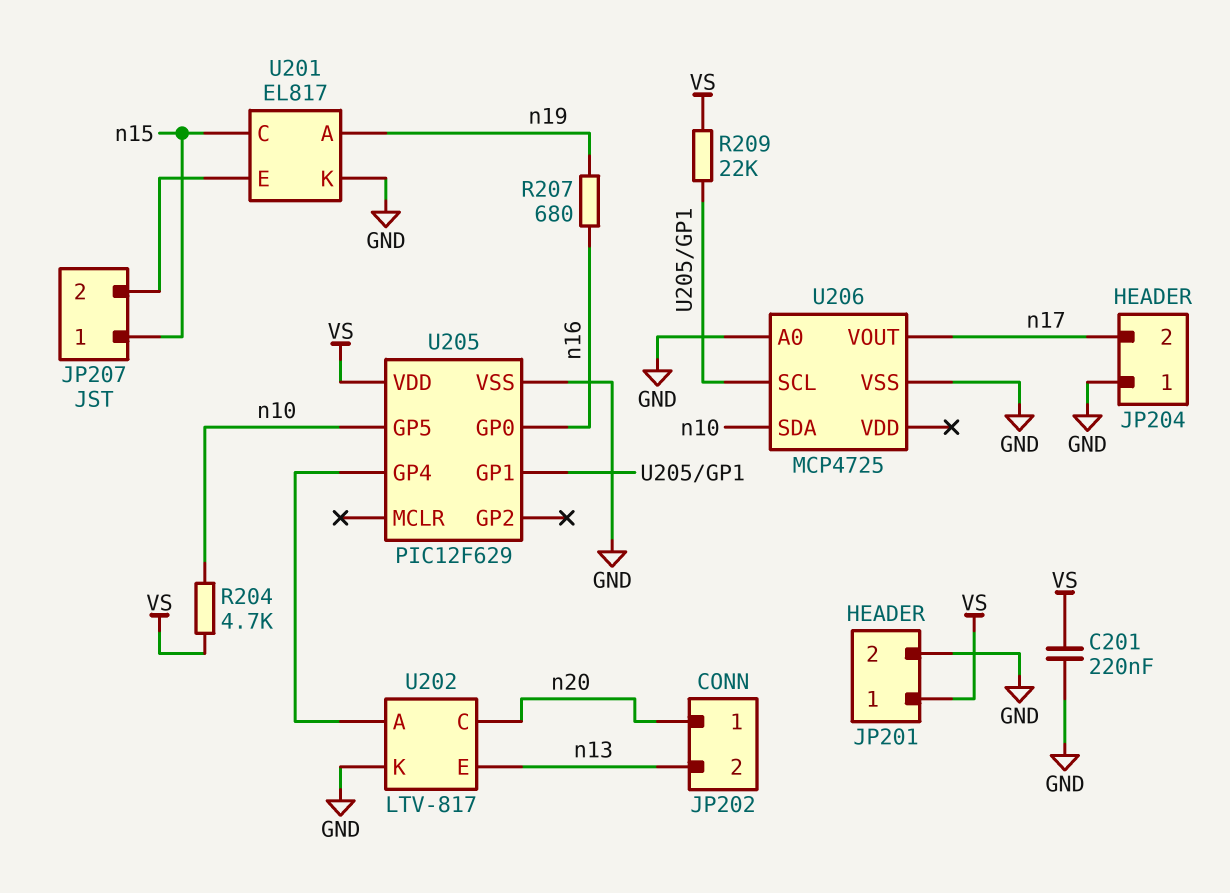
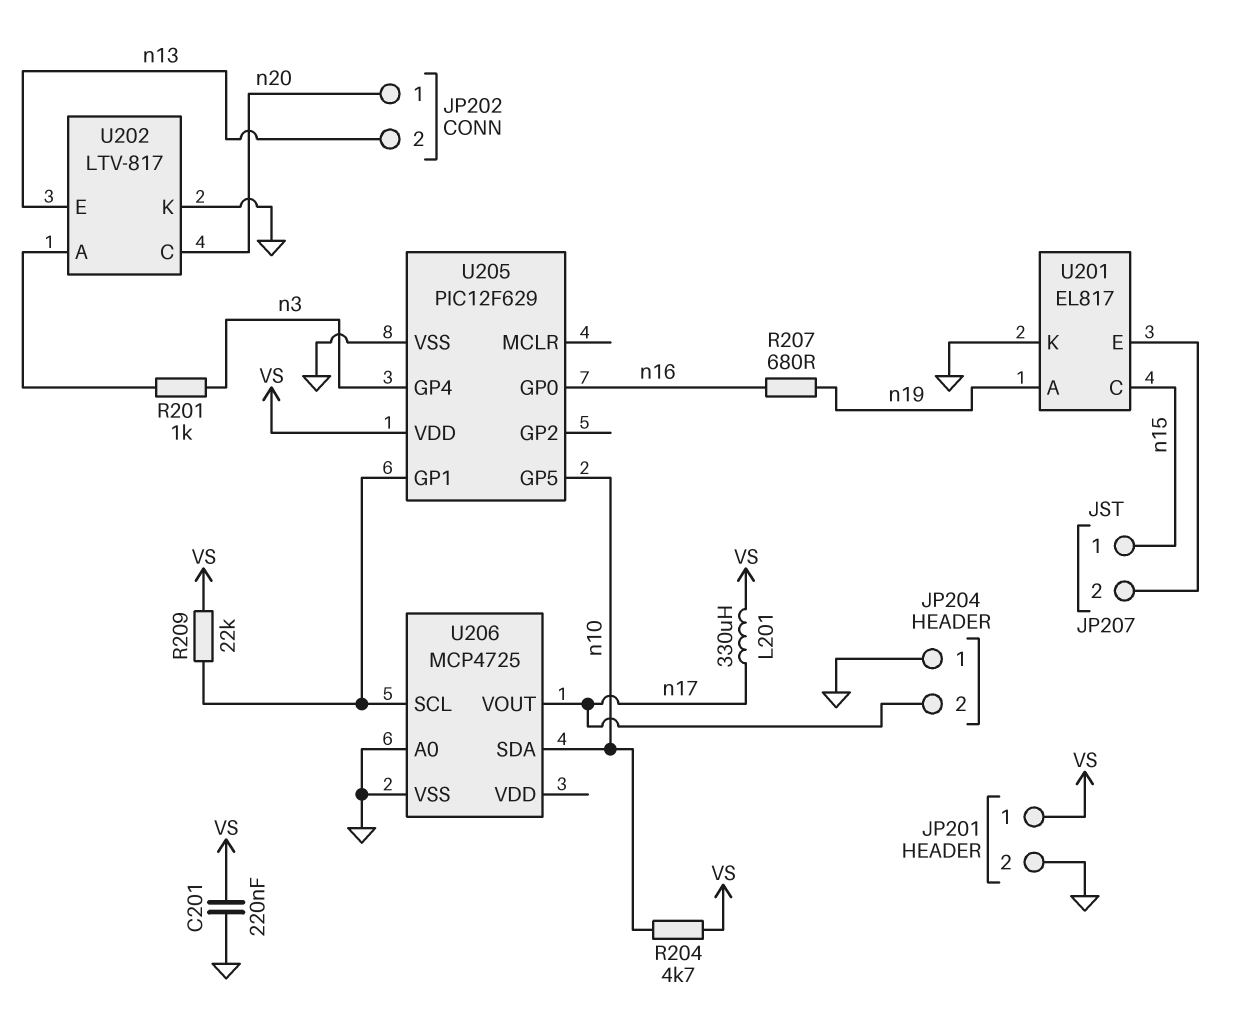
L201: none -> 330uH (VS, n17)
R201: none -> 1k (U202/A, n3)
U205 pin GP4: U202/A -> n3

